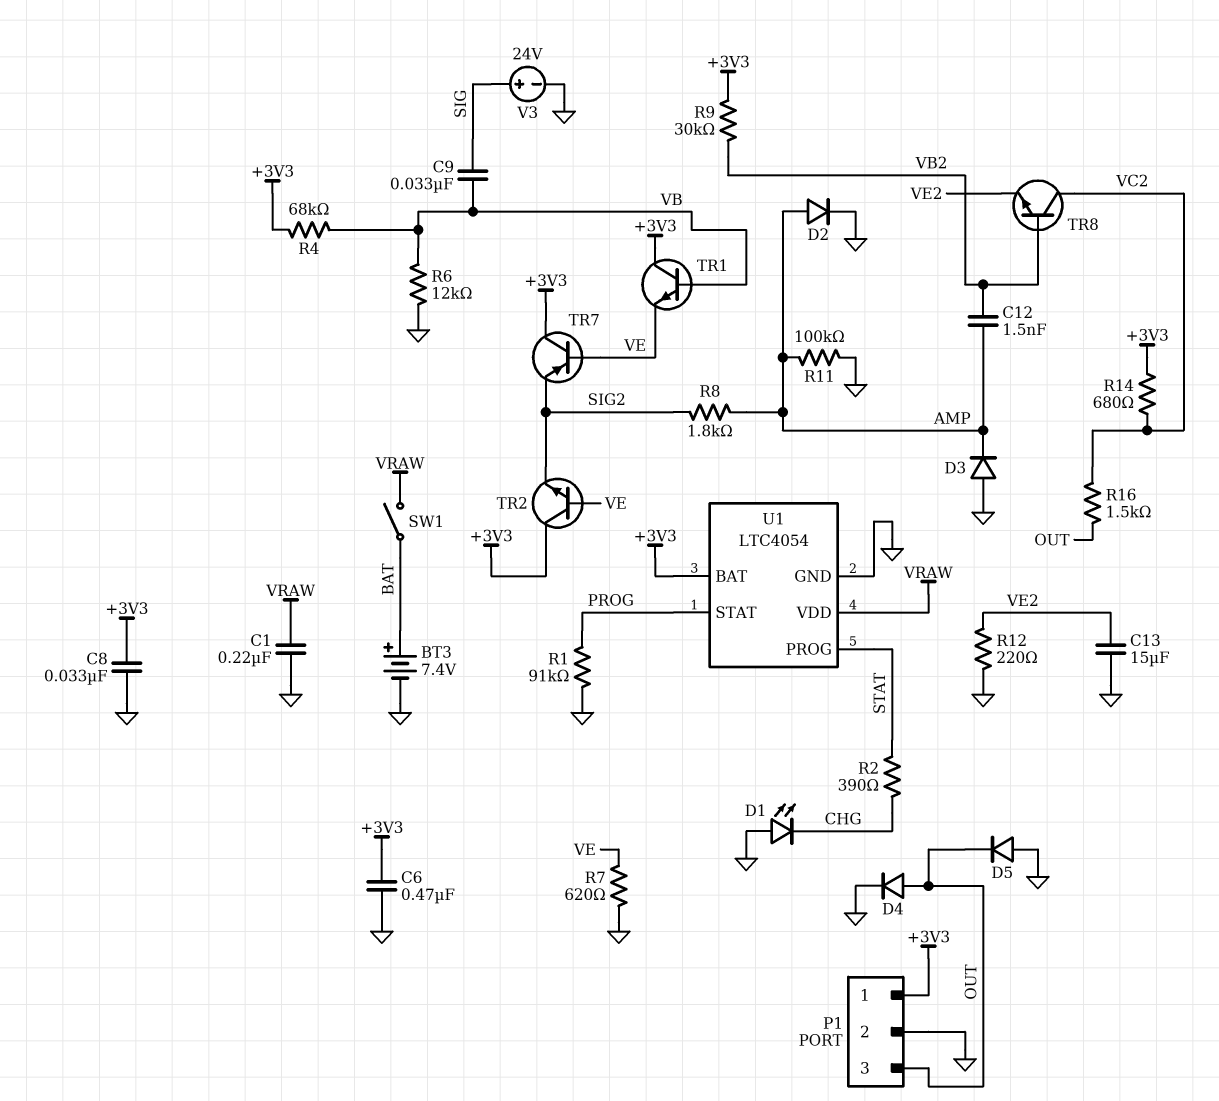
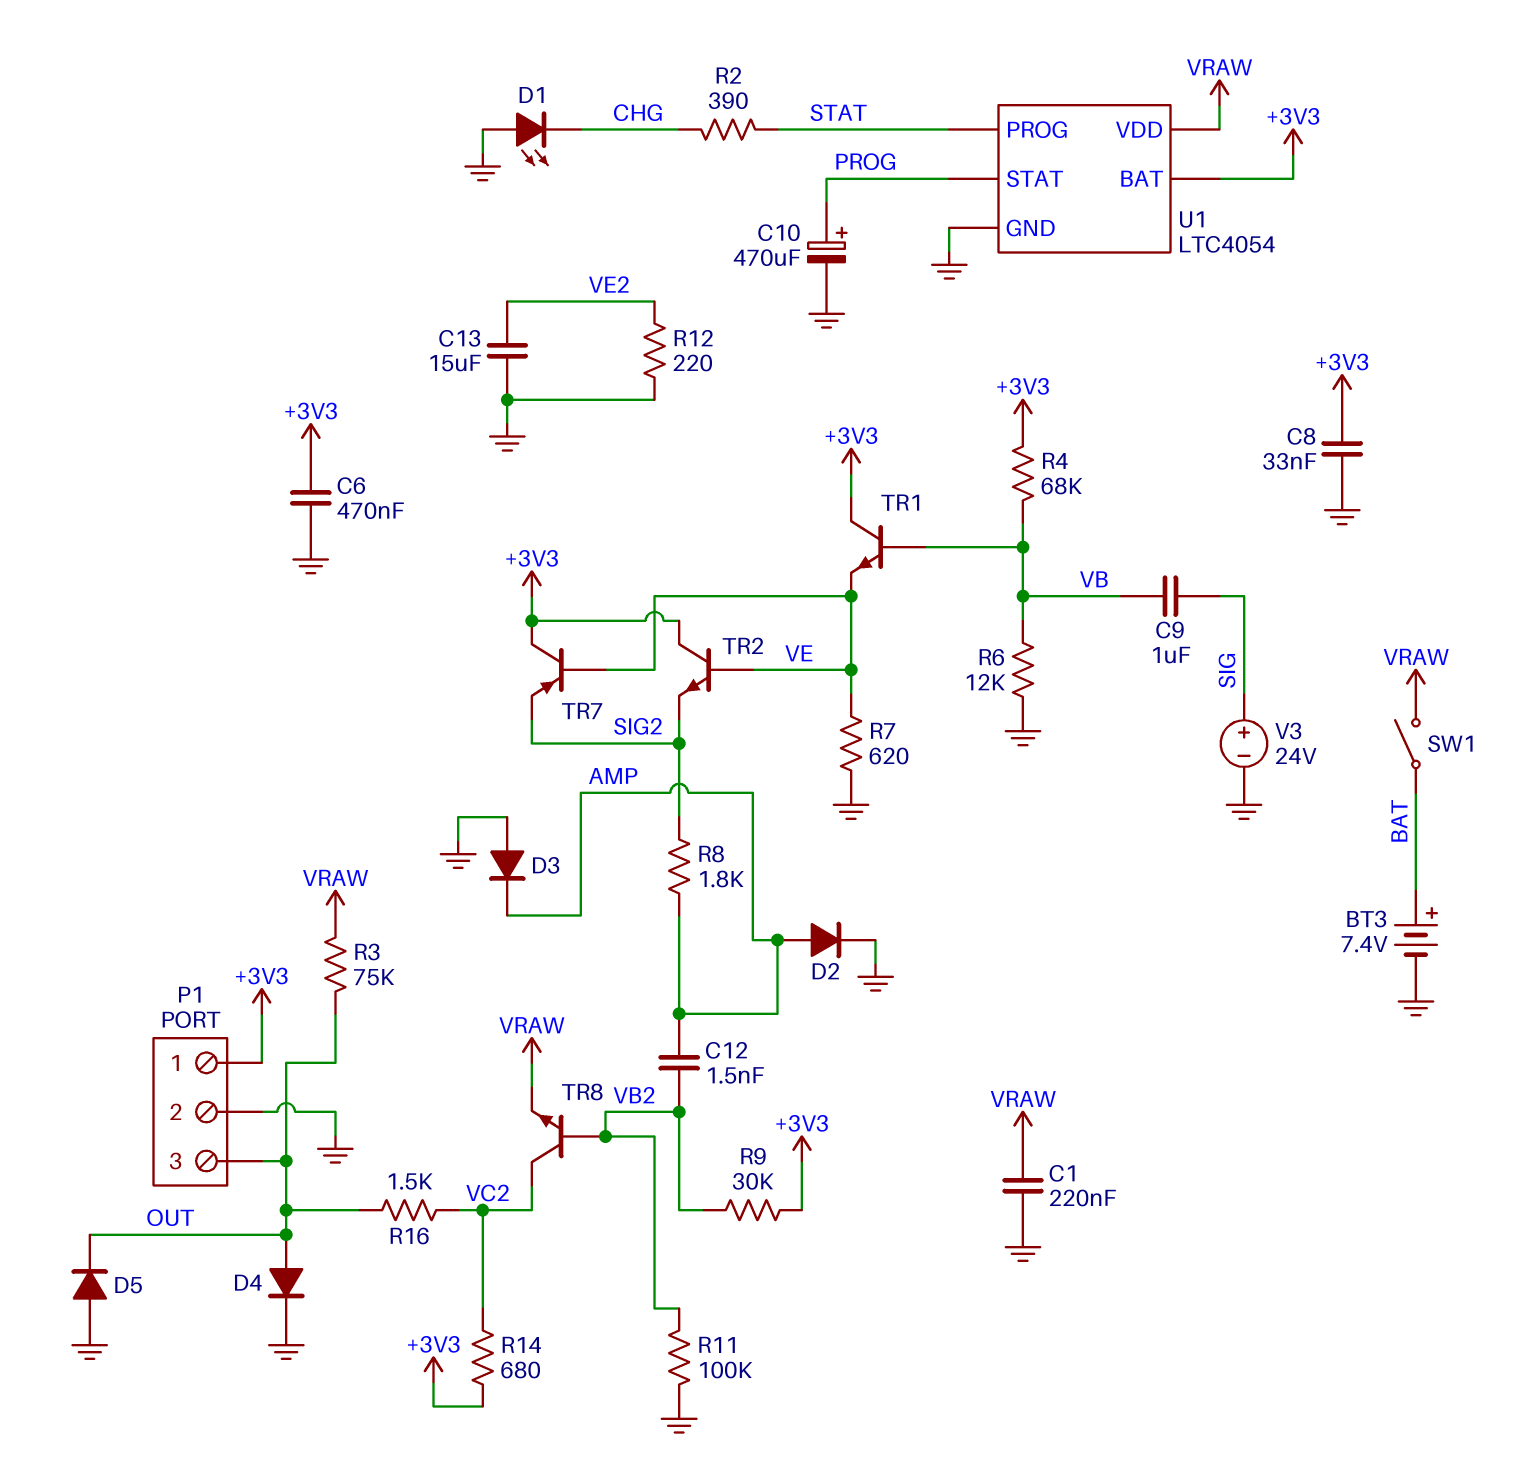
C9: 33nF (SIG, VB) -> 1uF (SIG, VB)
C10: none -> 470uF (plus PROG, minus GND)
R1: 91k (GND, PROG) -> none
R3: none -> 75k (OUT, VRAW)
R11: 100k (AMP, GND) -> 100k (GND, VB2)
TR8: NPN (B VB2, C VC2, E VE2) -> NPN (B VB2, C VC2, E VRAW)

